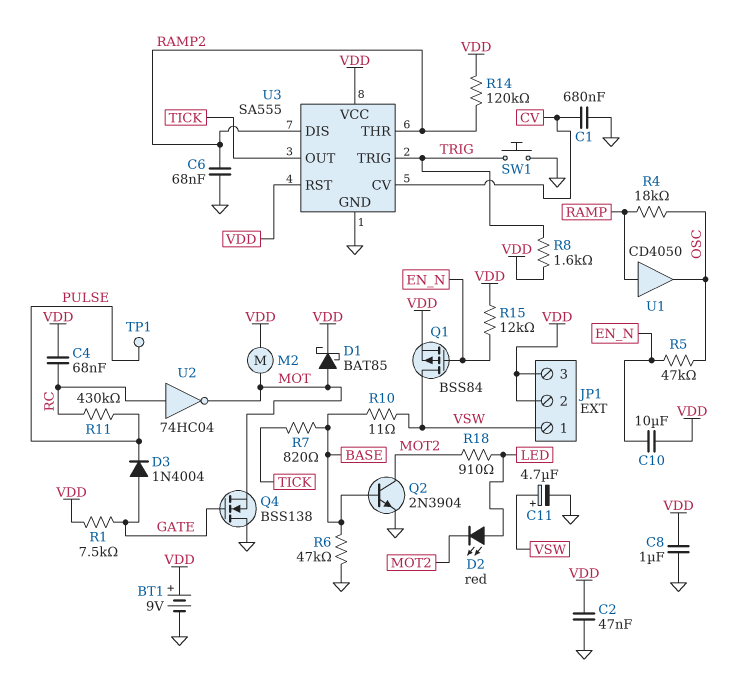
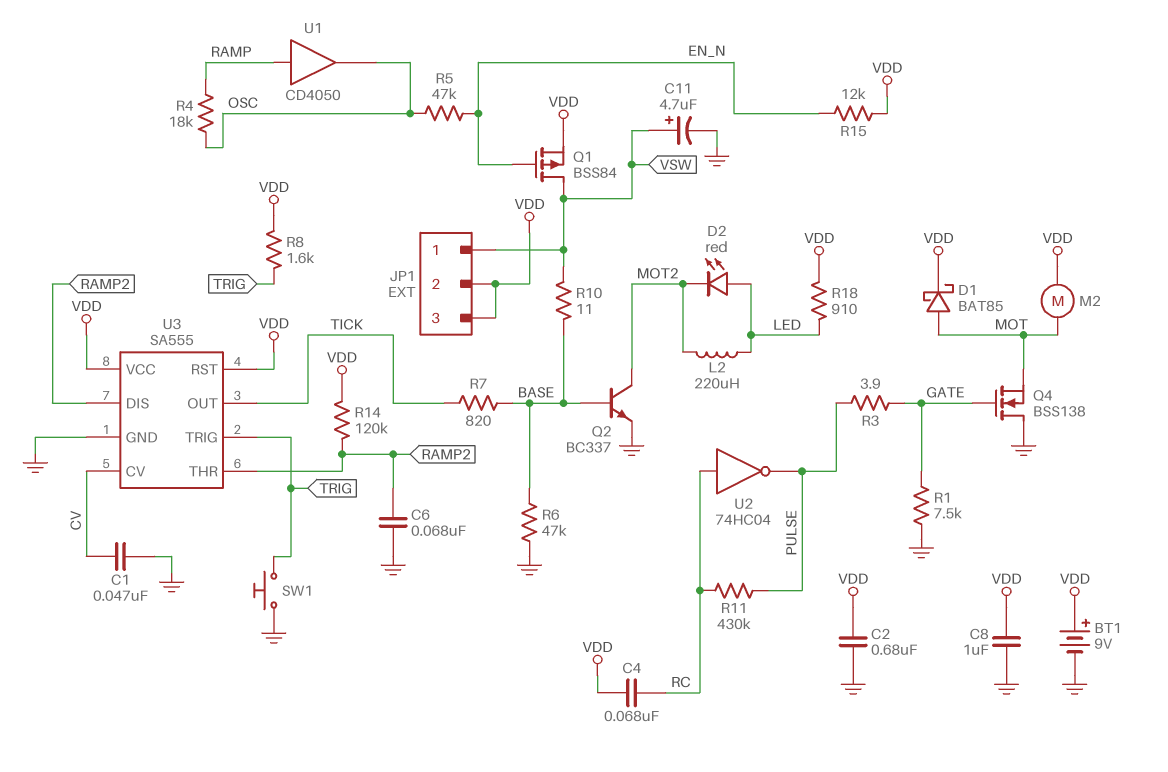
C1: 680nF (CV, GND) -> 47nF (CV, GND)
C2: 47nF (GND, VDD) -> 680nF (GND, VDD)
C10: 10uF (EN_N, VDD) -> none
D3: diode 1N4004 (A GATE, K PULSE) -> none
L2: none -> 220uH (LED, MOT2)
Q2: NPN 2N3904 (B BASE, C MOT2, E GND) -> NPN BC337 (B BASE, C MOT2, E GND)
R1: 7.5k (GATE, VDD) -> 7.5k (GATE, GND)
R3: none -> 3.9 (GATE, PULSE)
R18: 910 (LED, MOT2) -> 910 (LED, VDD)
TP1: test point (PULSE) -> none
U2: NOT 74HC04 (in RC, out MOT) -> NOT 74HC04 (in RC, out PULSE)

